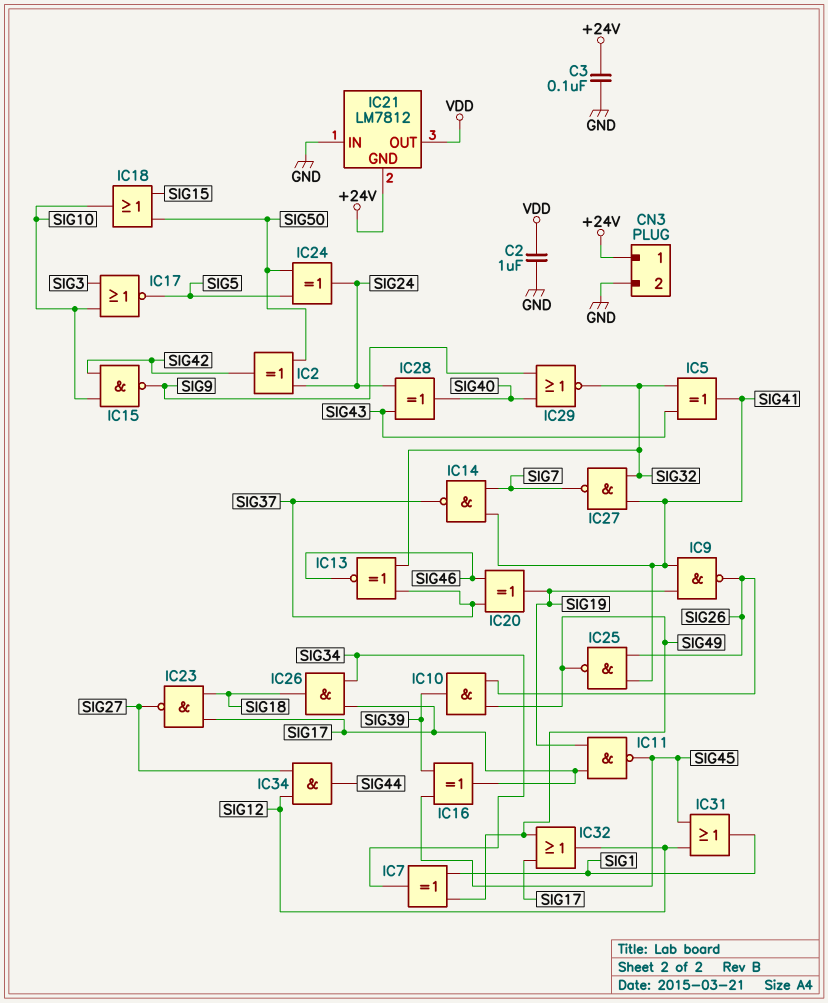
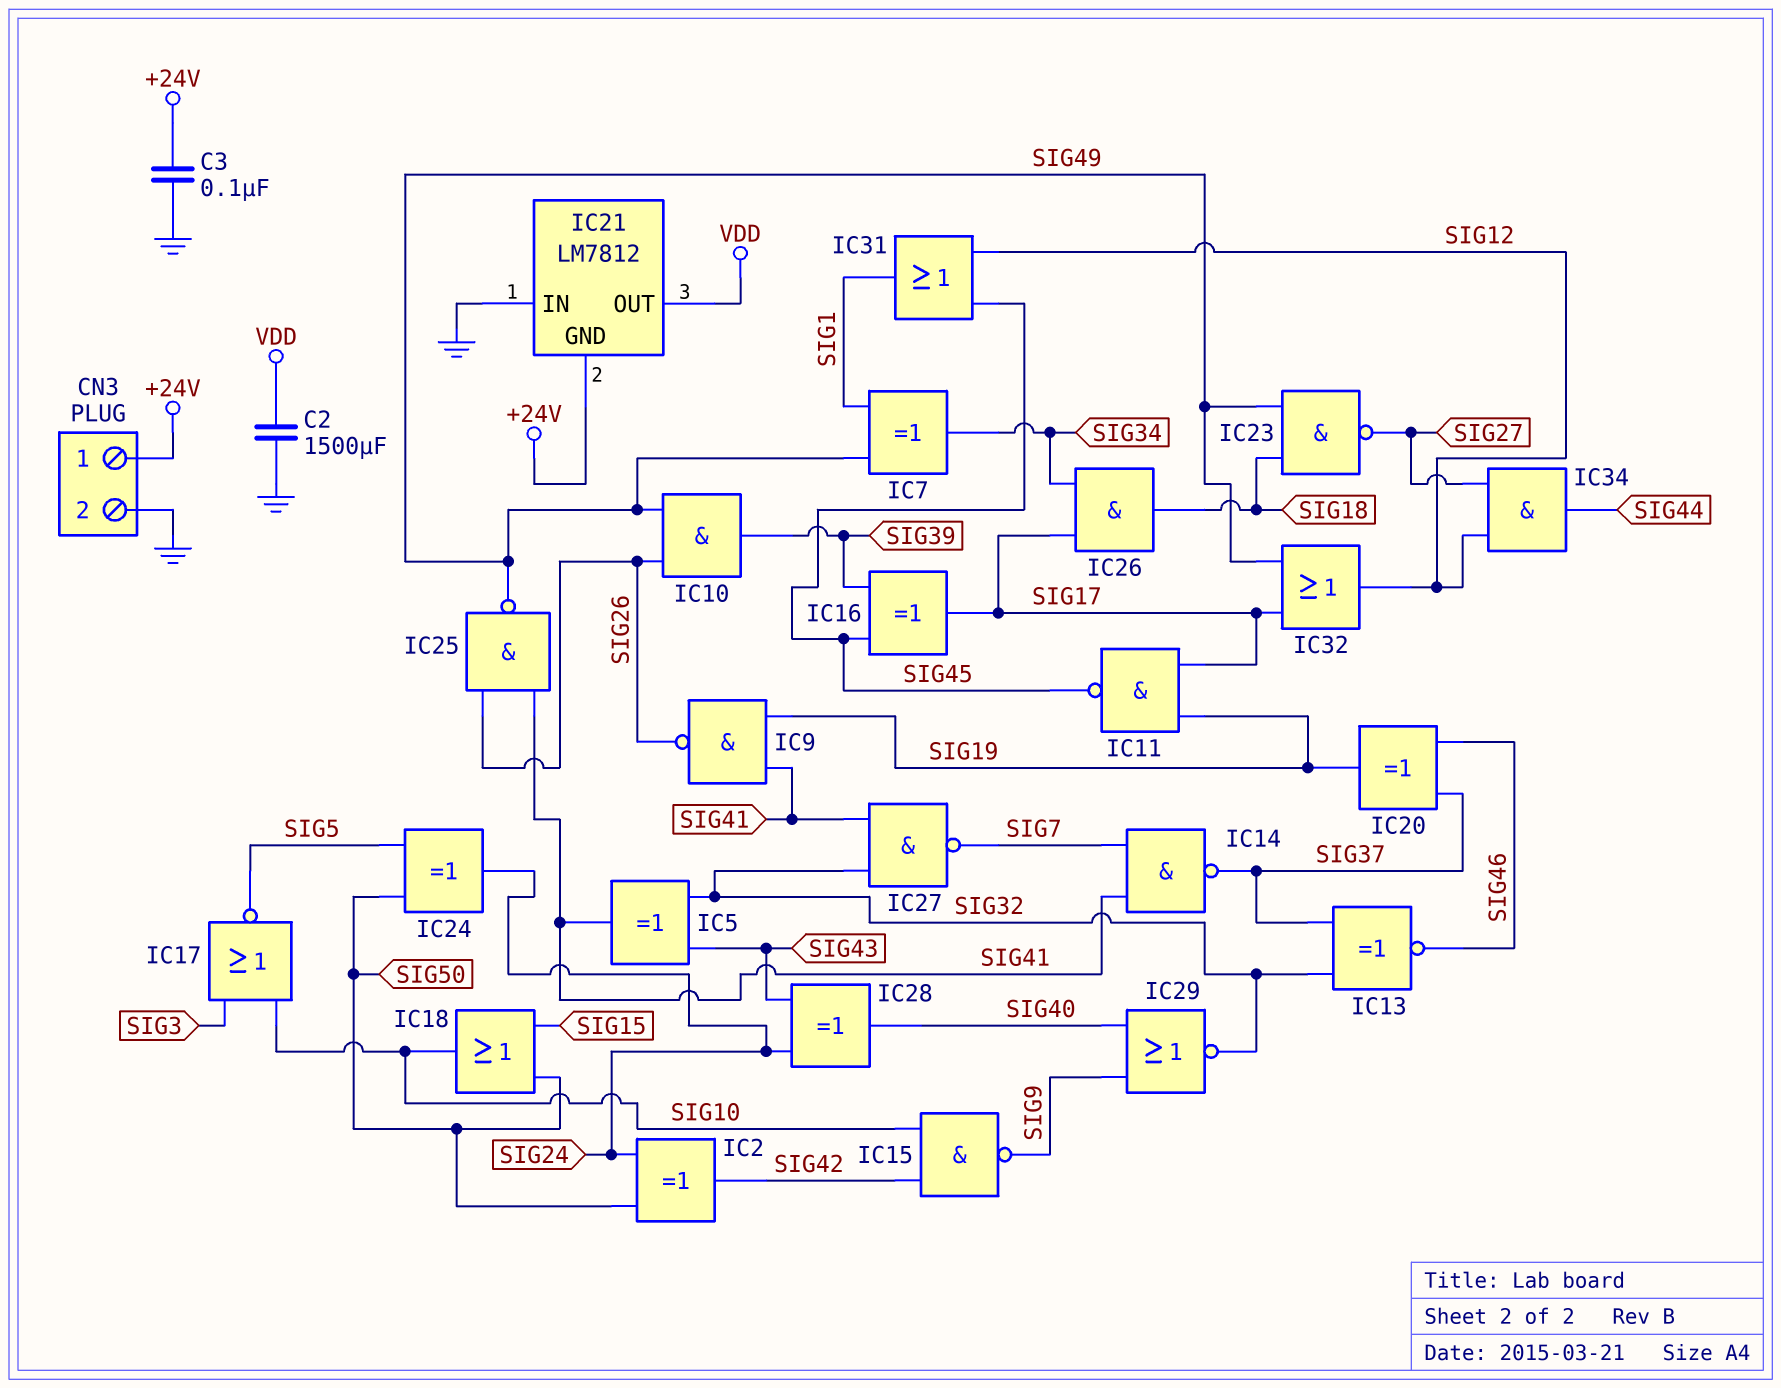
C2: 1uF (GND, VDD) -> 1500uF (GND, VDD)
IC23: NAND (in SIG17, in SIG18, out SIG27) -> NAND (in SIG18, in SIG49, out SIG27)

